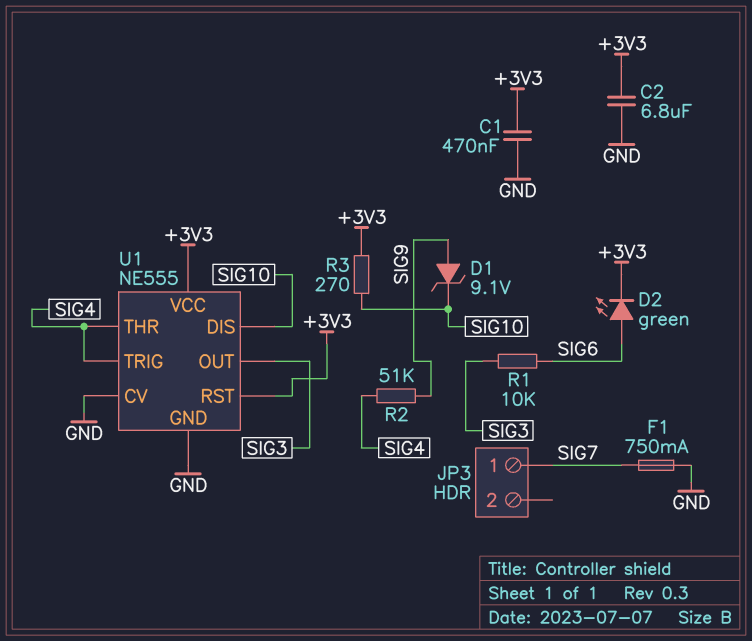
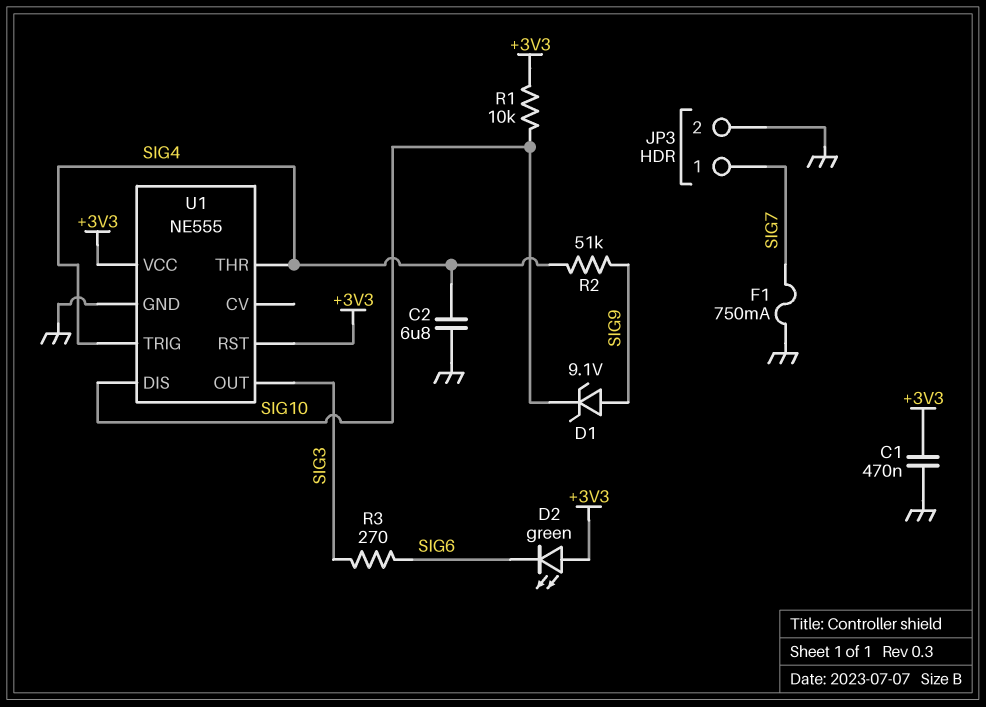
C2: 6.8uF (+3V3, GND) -> 6.8uF (GND, SIG4)
D2: LED green (A SIG6, K +3V3) -> LED green (A +3V3, K SIG6)
JP3 pin 2: none -> GND
R1: 10k (SIG3, SIG6) -> 10k (+3V3, SIG10)
R3: 270 (+3V3, SIG10) -> 270 (SIG3, SIG6)
U1 pin CV: GND -> none

